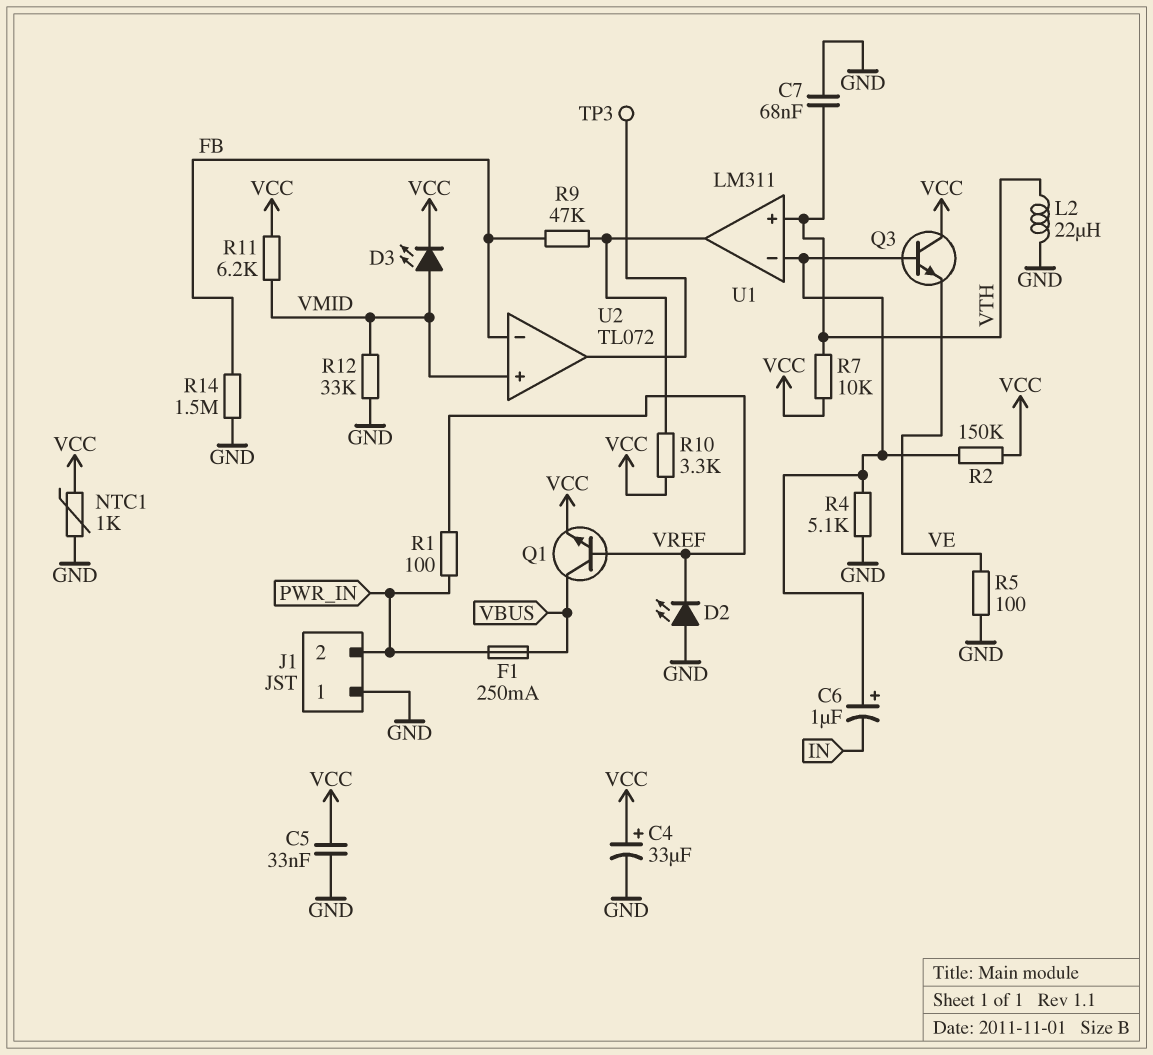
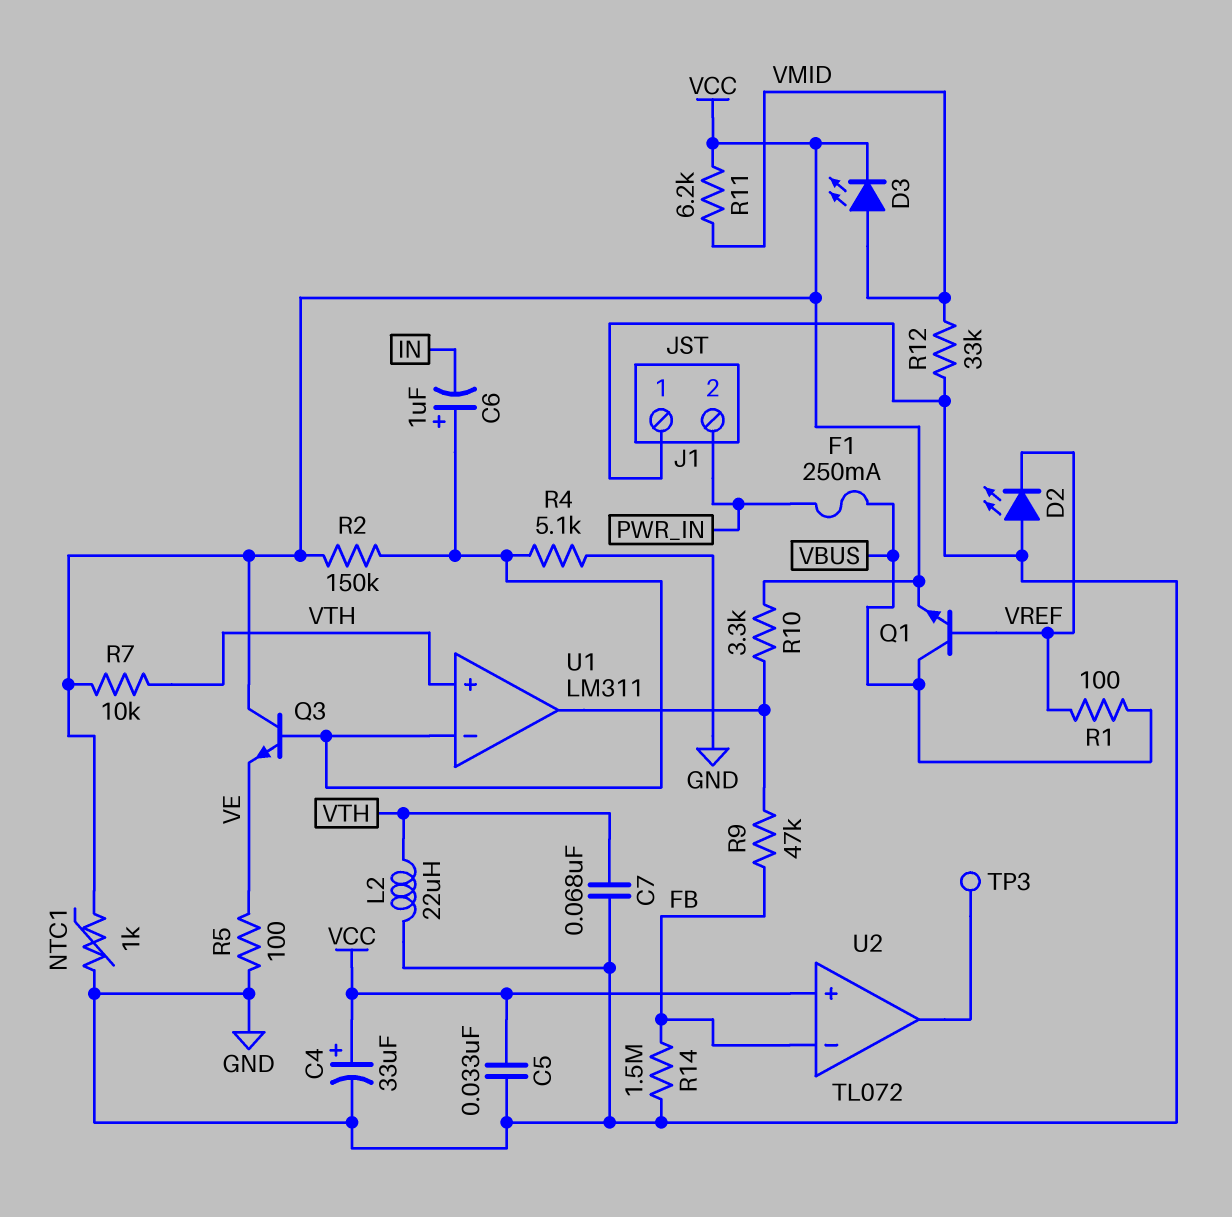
R1: 100 (PWR_IN, VREF) -> 100 (VBUS, VREF)
U2 pin in+: VMID -> VCC

